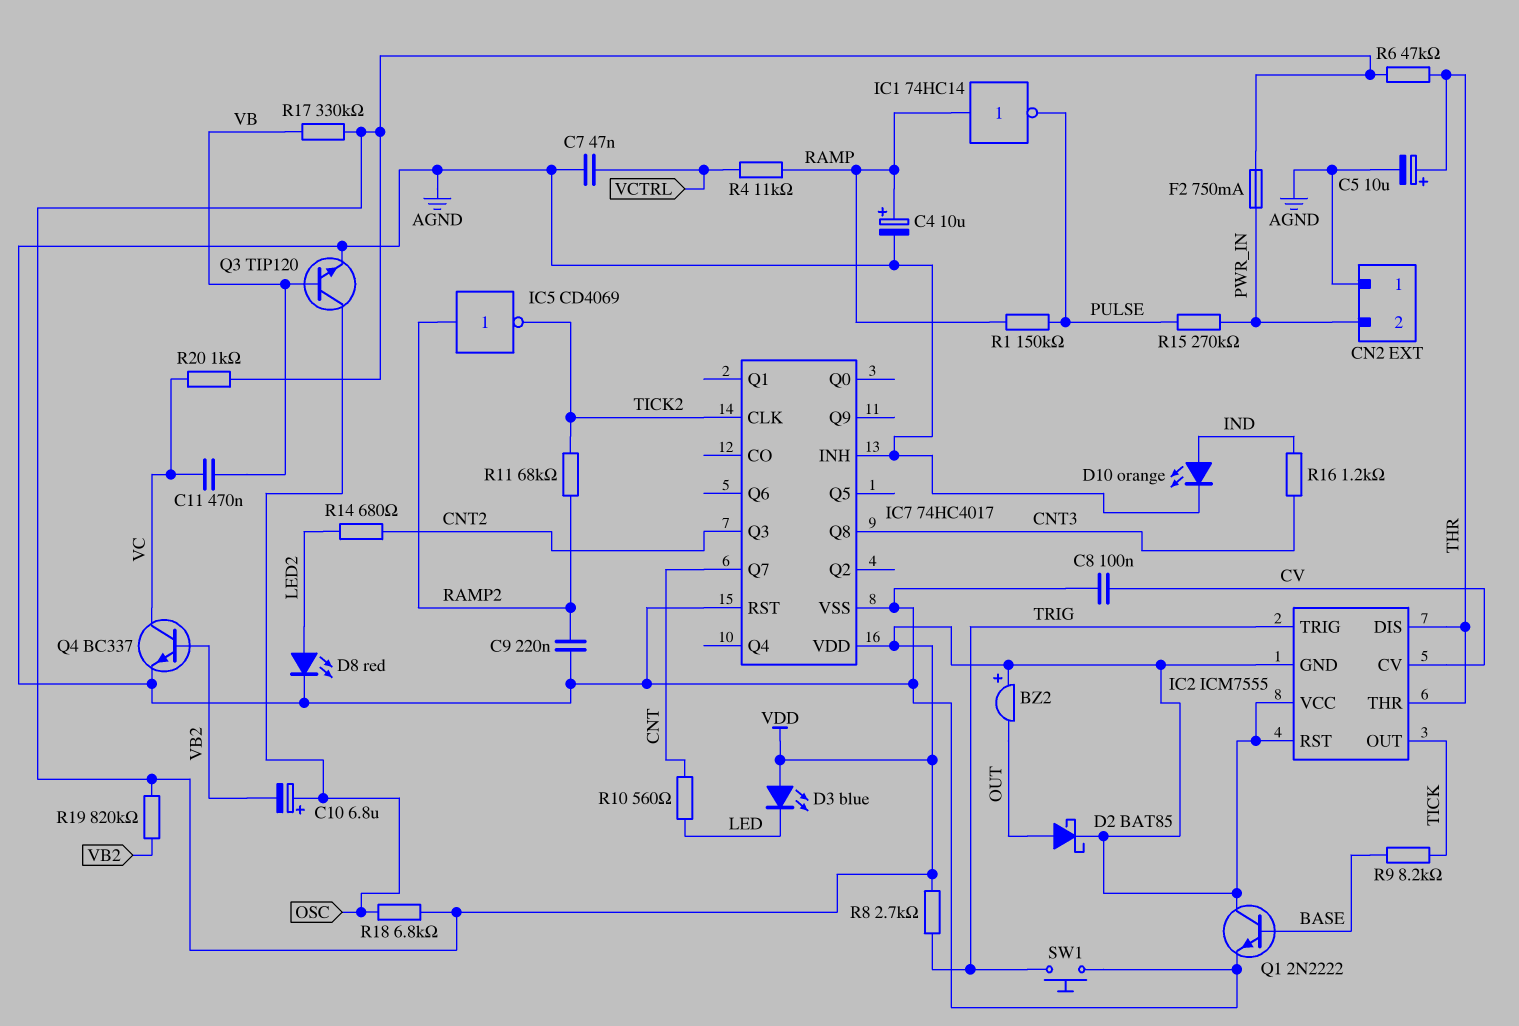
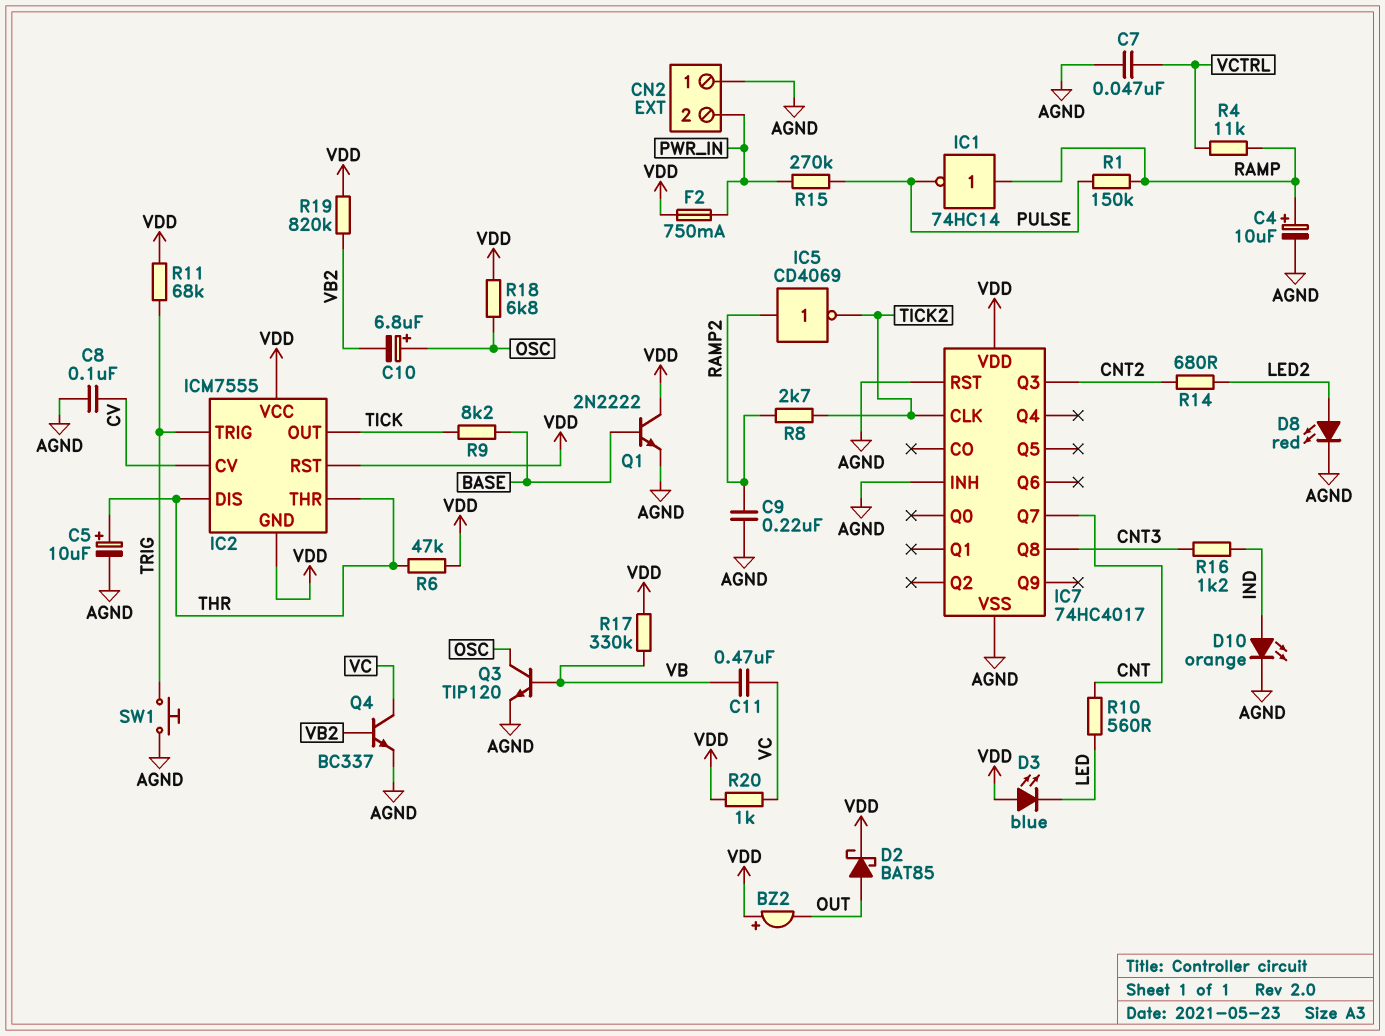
R8: 2.7k (TRIG, VDD) -> 2.7k (RAMP2, TICK2)
R11: 68k (RAMP2, TICK2) -> 68k (TRIG, VDD)

